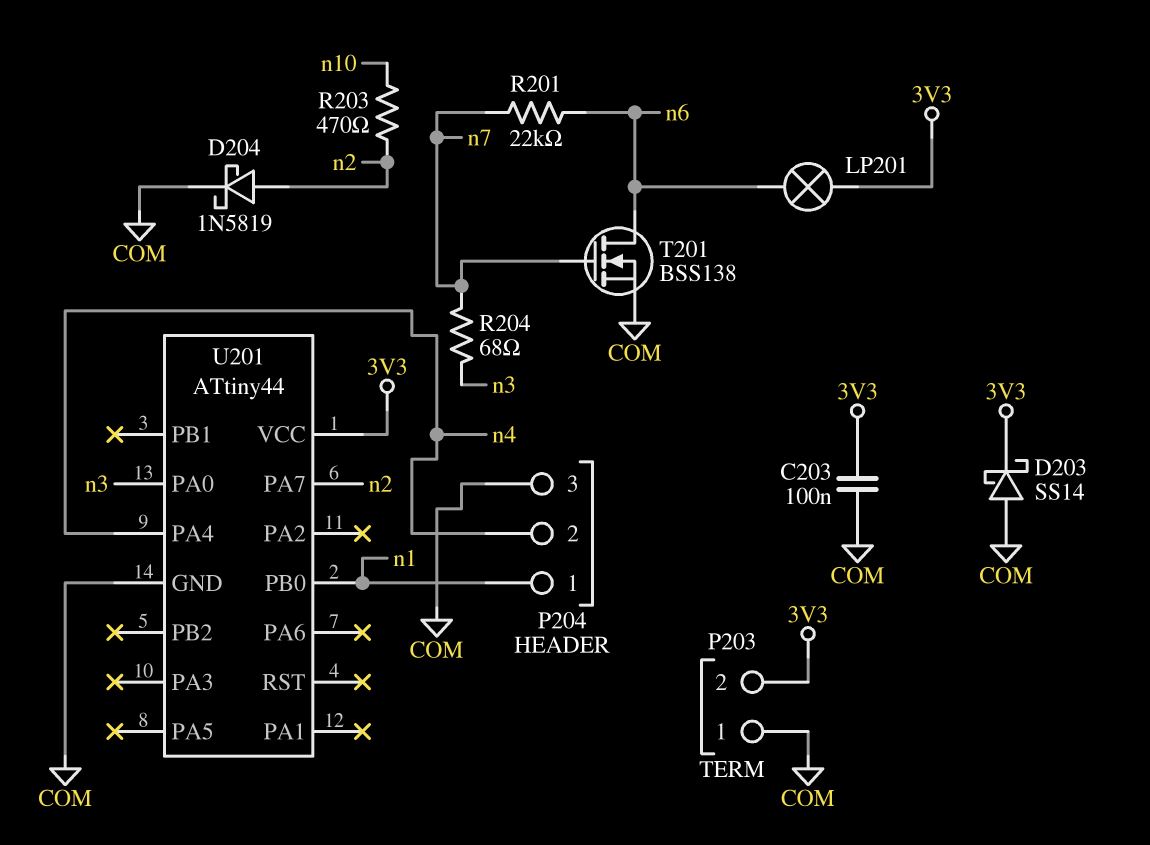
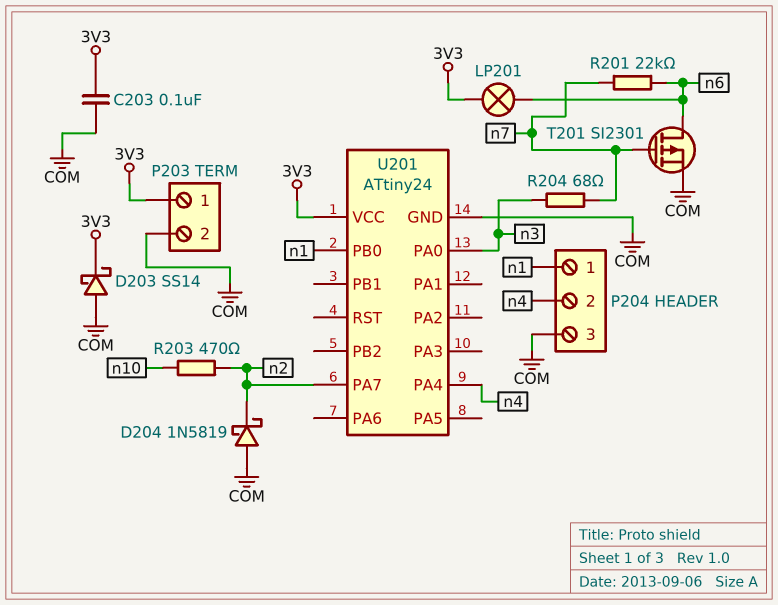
D204: schottky 1N5819 (A n2, K COM) -> schottky 1N5819 (A COM, K n2)
P203 pin 1: COM -> 3V3
P203 pin 2: 3V3 -> COM
T201: NMOS BSS138 (G n7, D n6, S COM) -> PMOS SI2301 (G n7, D n6, S COM)
U201: ATtiny44 -> ATtiny24

